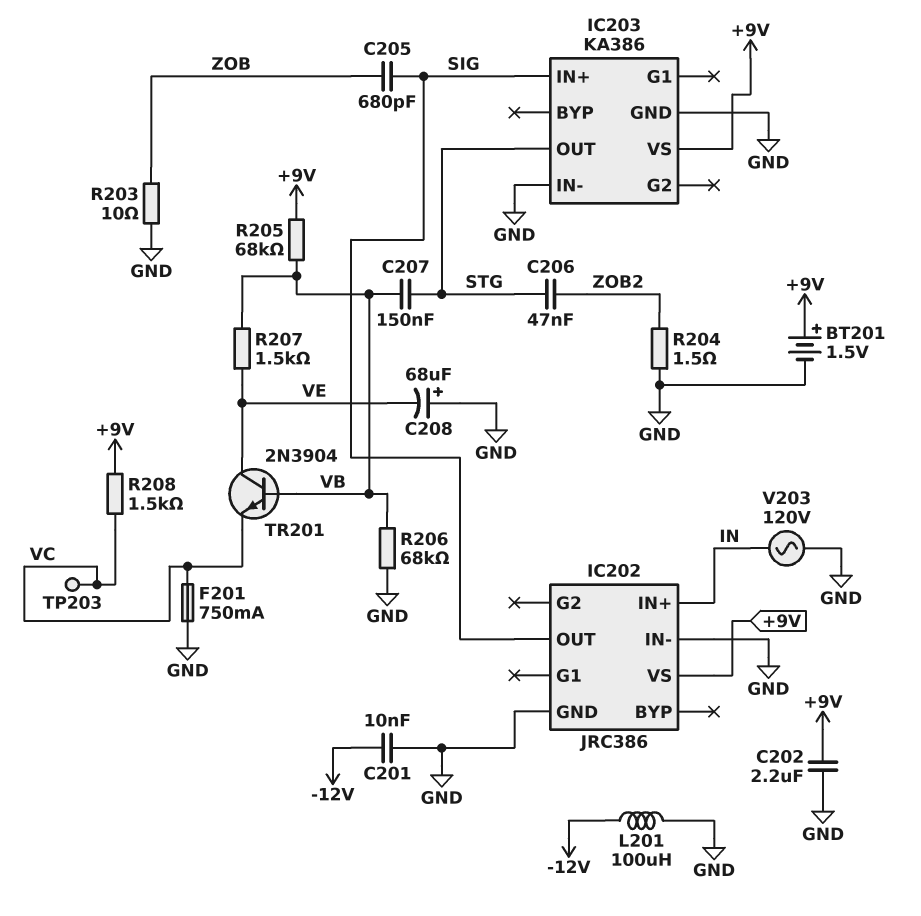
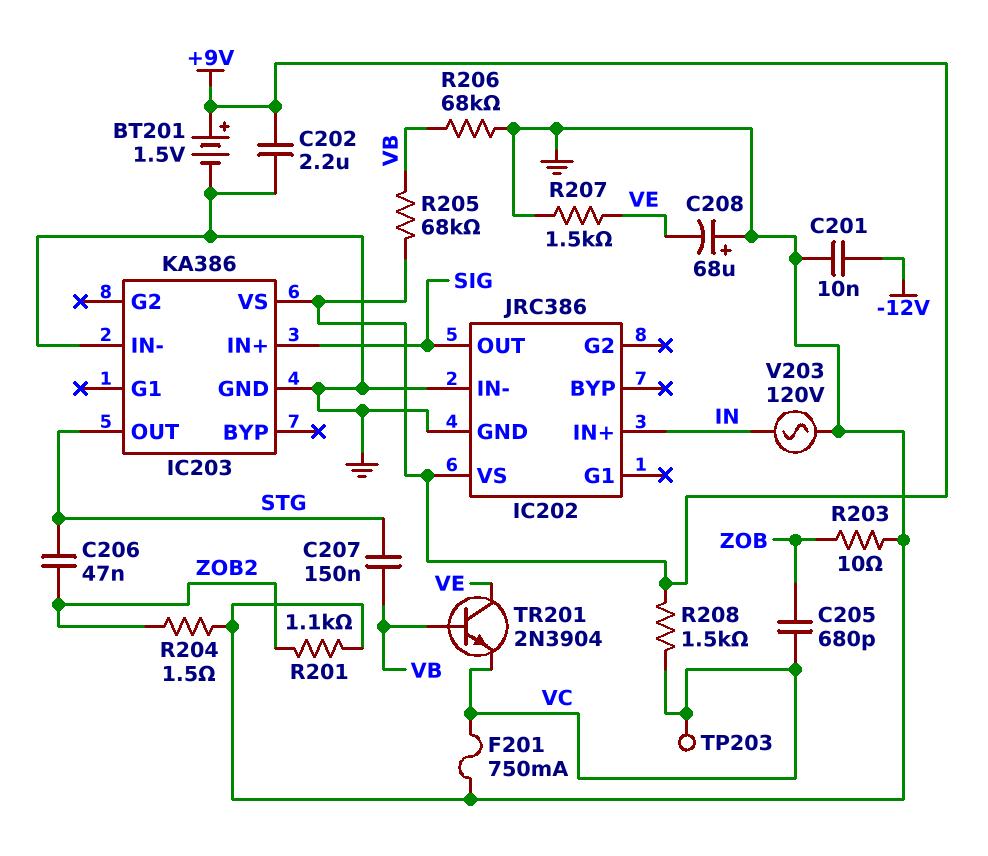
C205: 680pF (SIG, ZOB) -> 680pF (VC, ZOB)
L201: 100uH (-12V, GND) -> none
R201: none -> 1.1k (GND, ZOB2)
R207: 1.5k (VB, VE) -> 1.5k (GND, VE)

